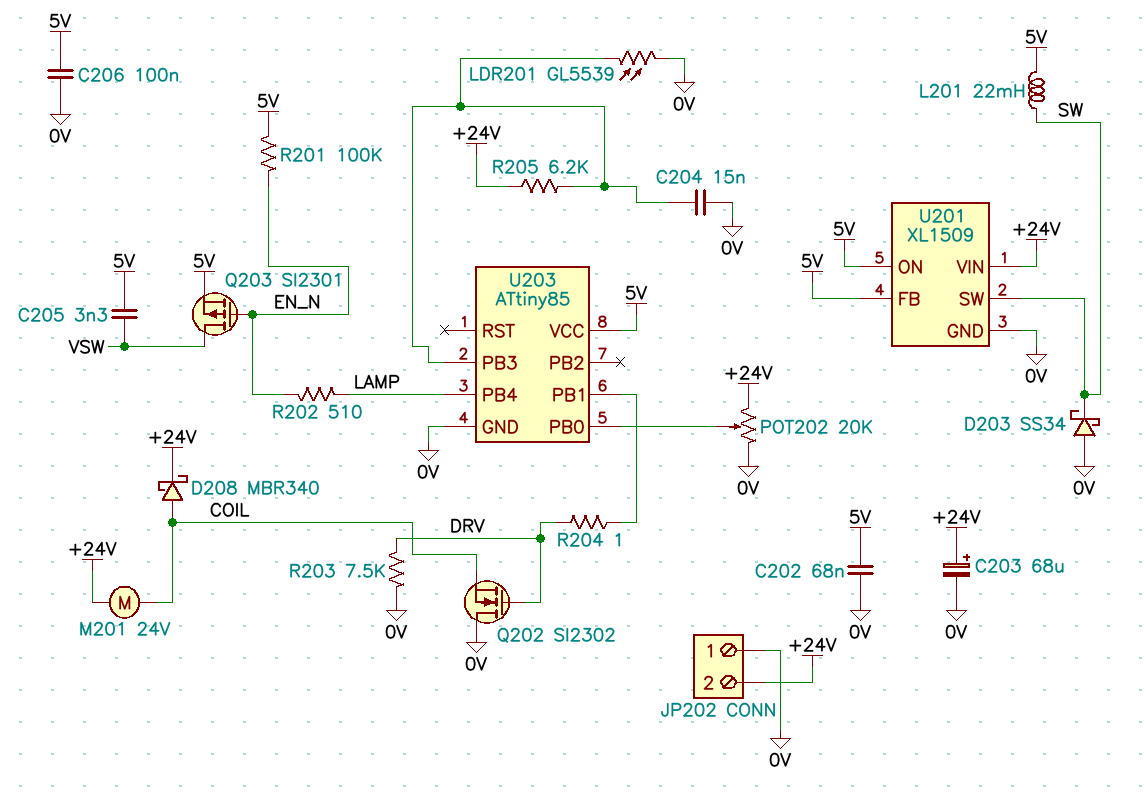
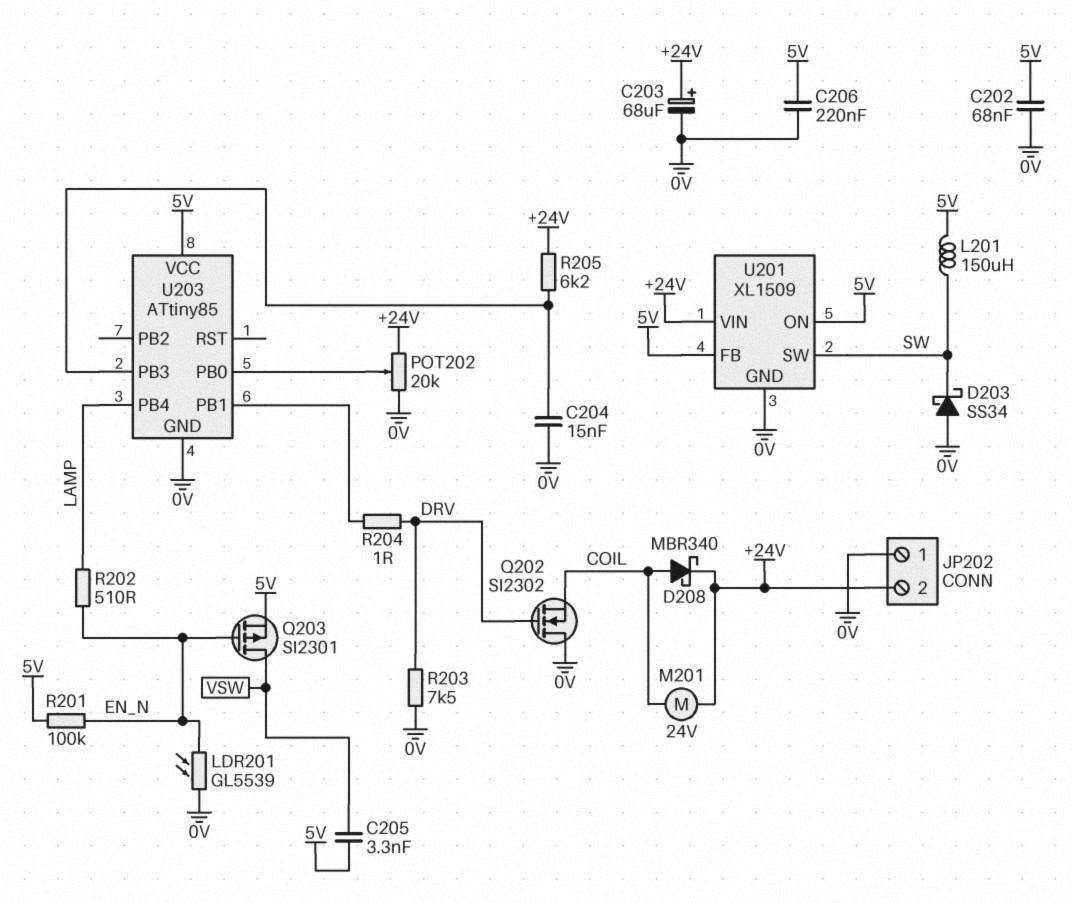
C206: 100nF (0V, 5V) -> 220nF (0V, 5V)
L201: 22mH (5V, SW) -> 150uH (5V, SW)
LDR201: GL5539 (0V, U203/PB3) -> GL5539 (0V, EN_N)

